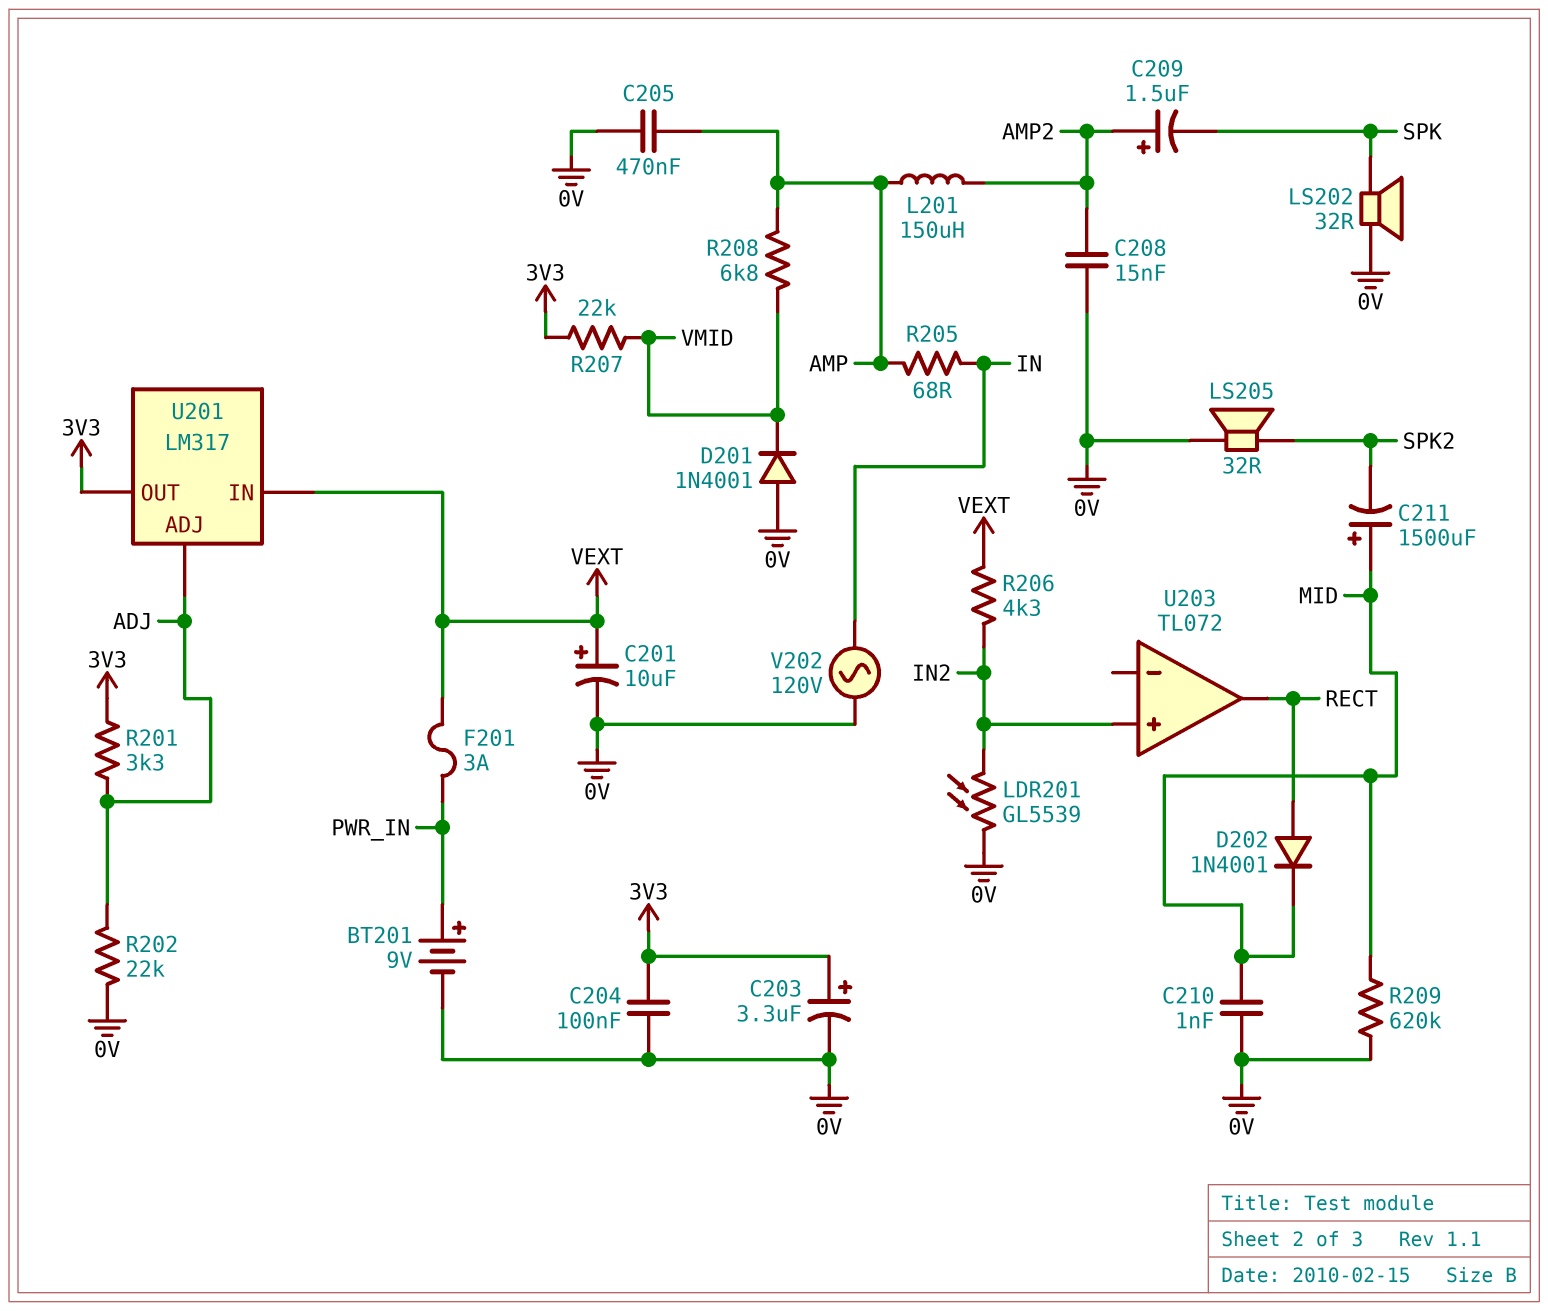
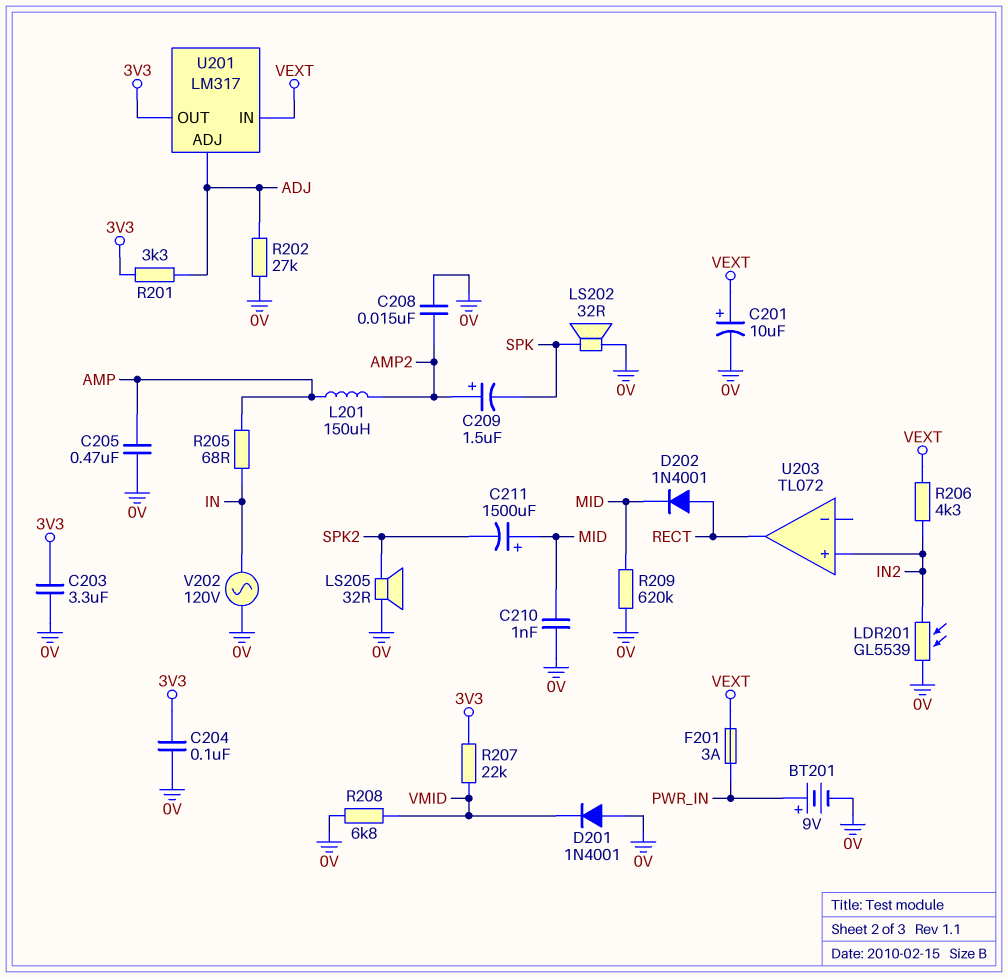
C203: 3.3uF (plus 3V3, minus 0V) -> 3.3uF (0V, 3V3)
R202: 22k (0V, ADJ) -> 27k (0V, ADJ)
R208: 6.8k (AMP, VMID) -> 6.8k (0V, VMID)

